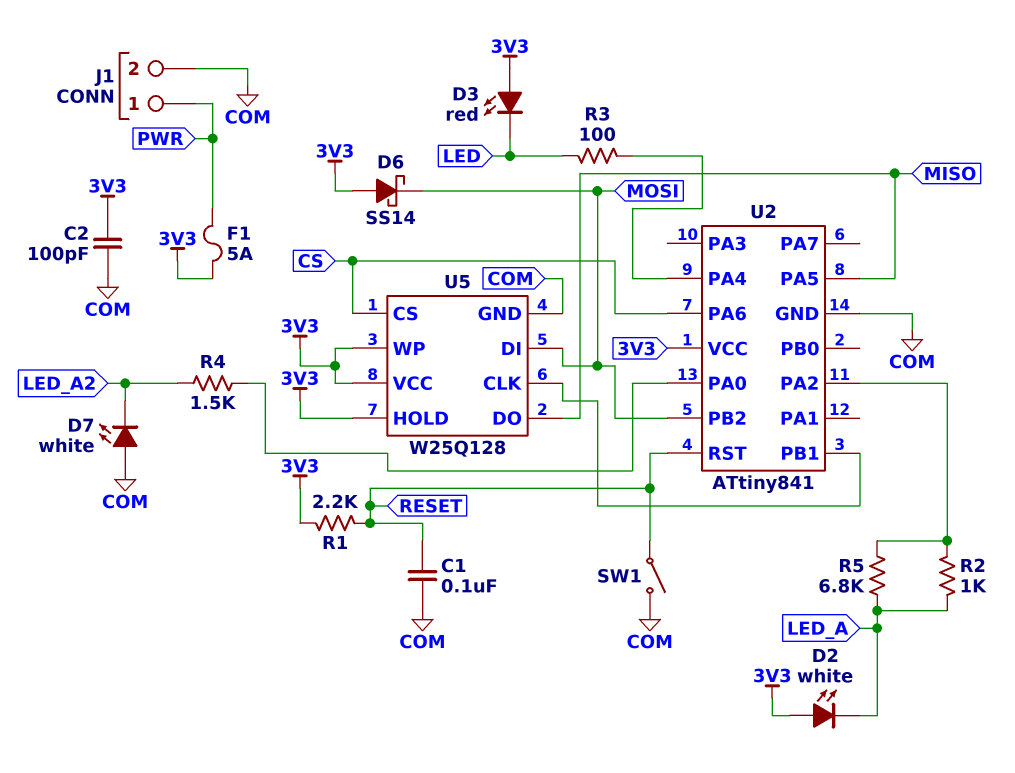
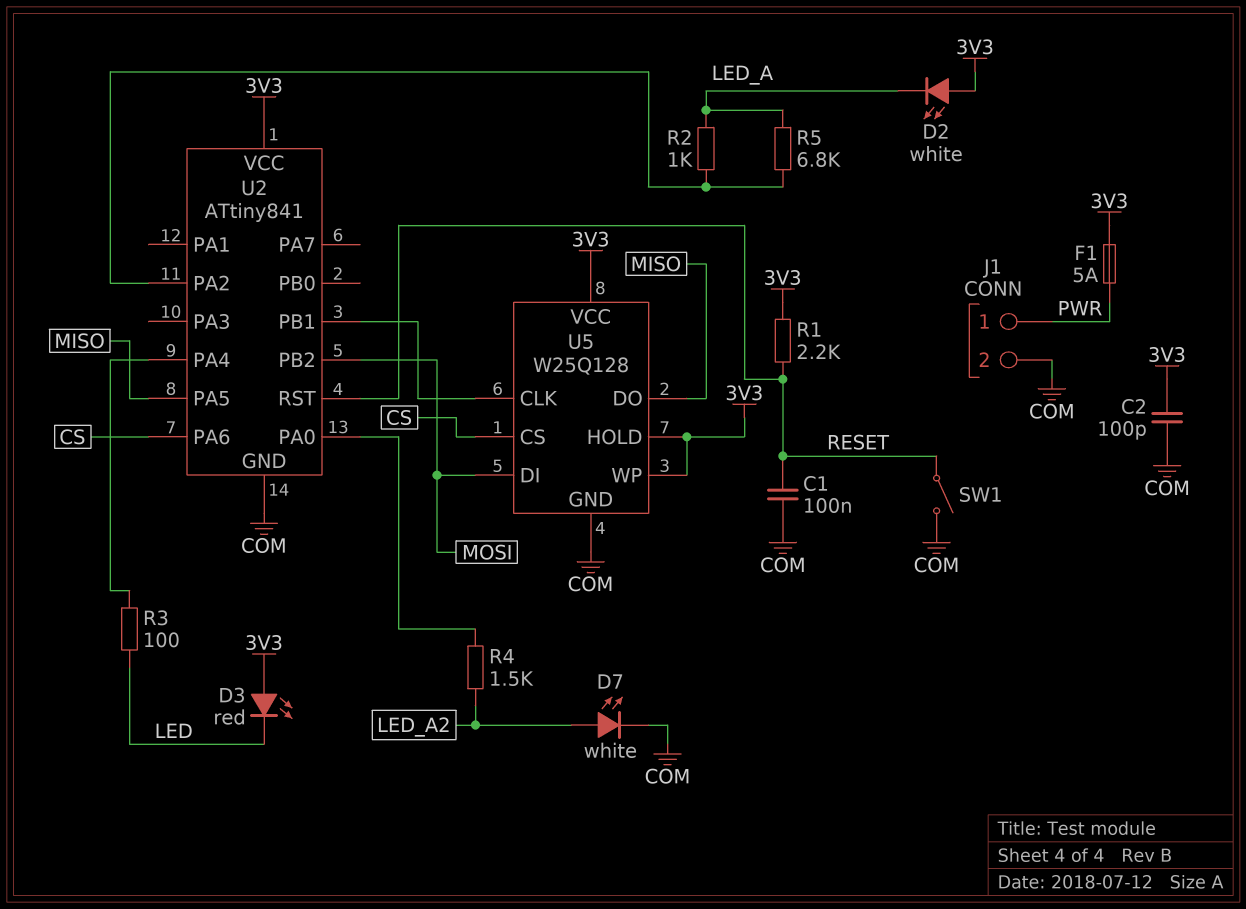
D6: schottky SS14 (A 3V3, K MOSI) -> none
D7: LED white (A COM, K LED_A2) -> LED white (A LED_A2, K COM)

